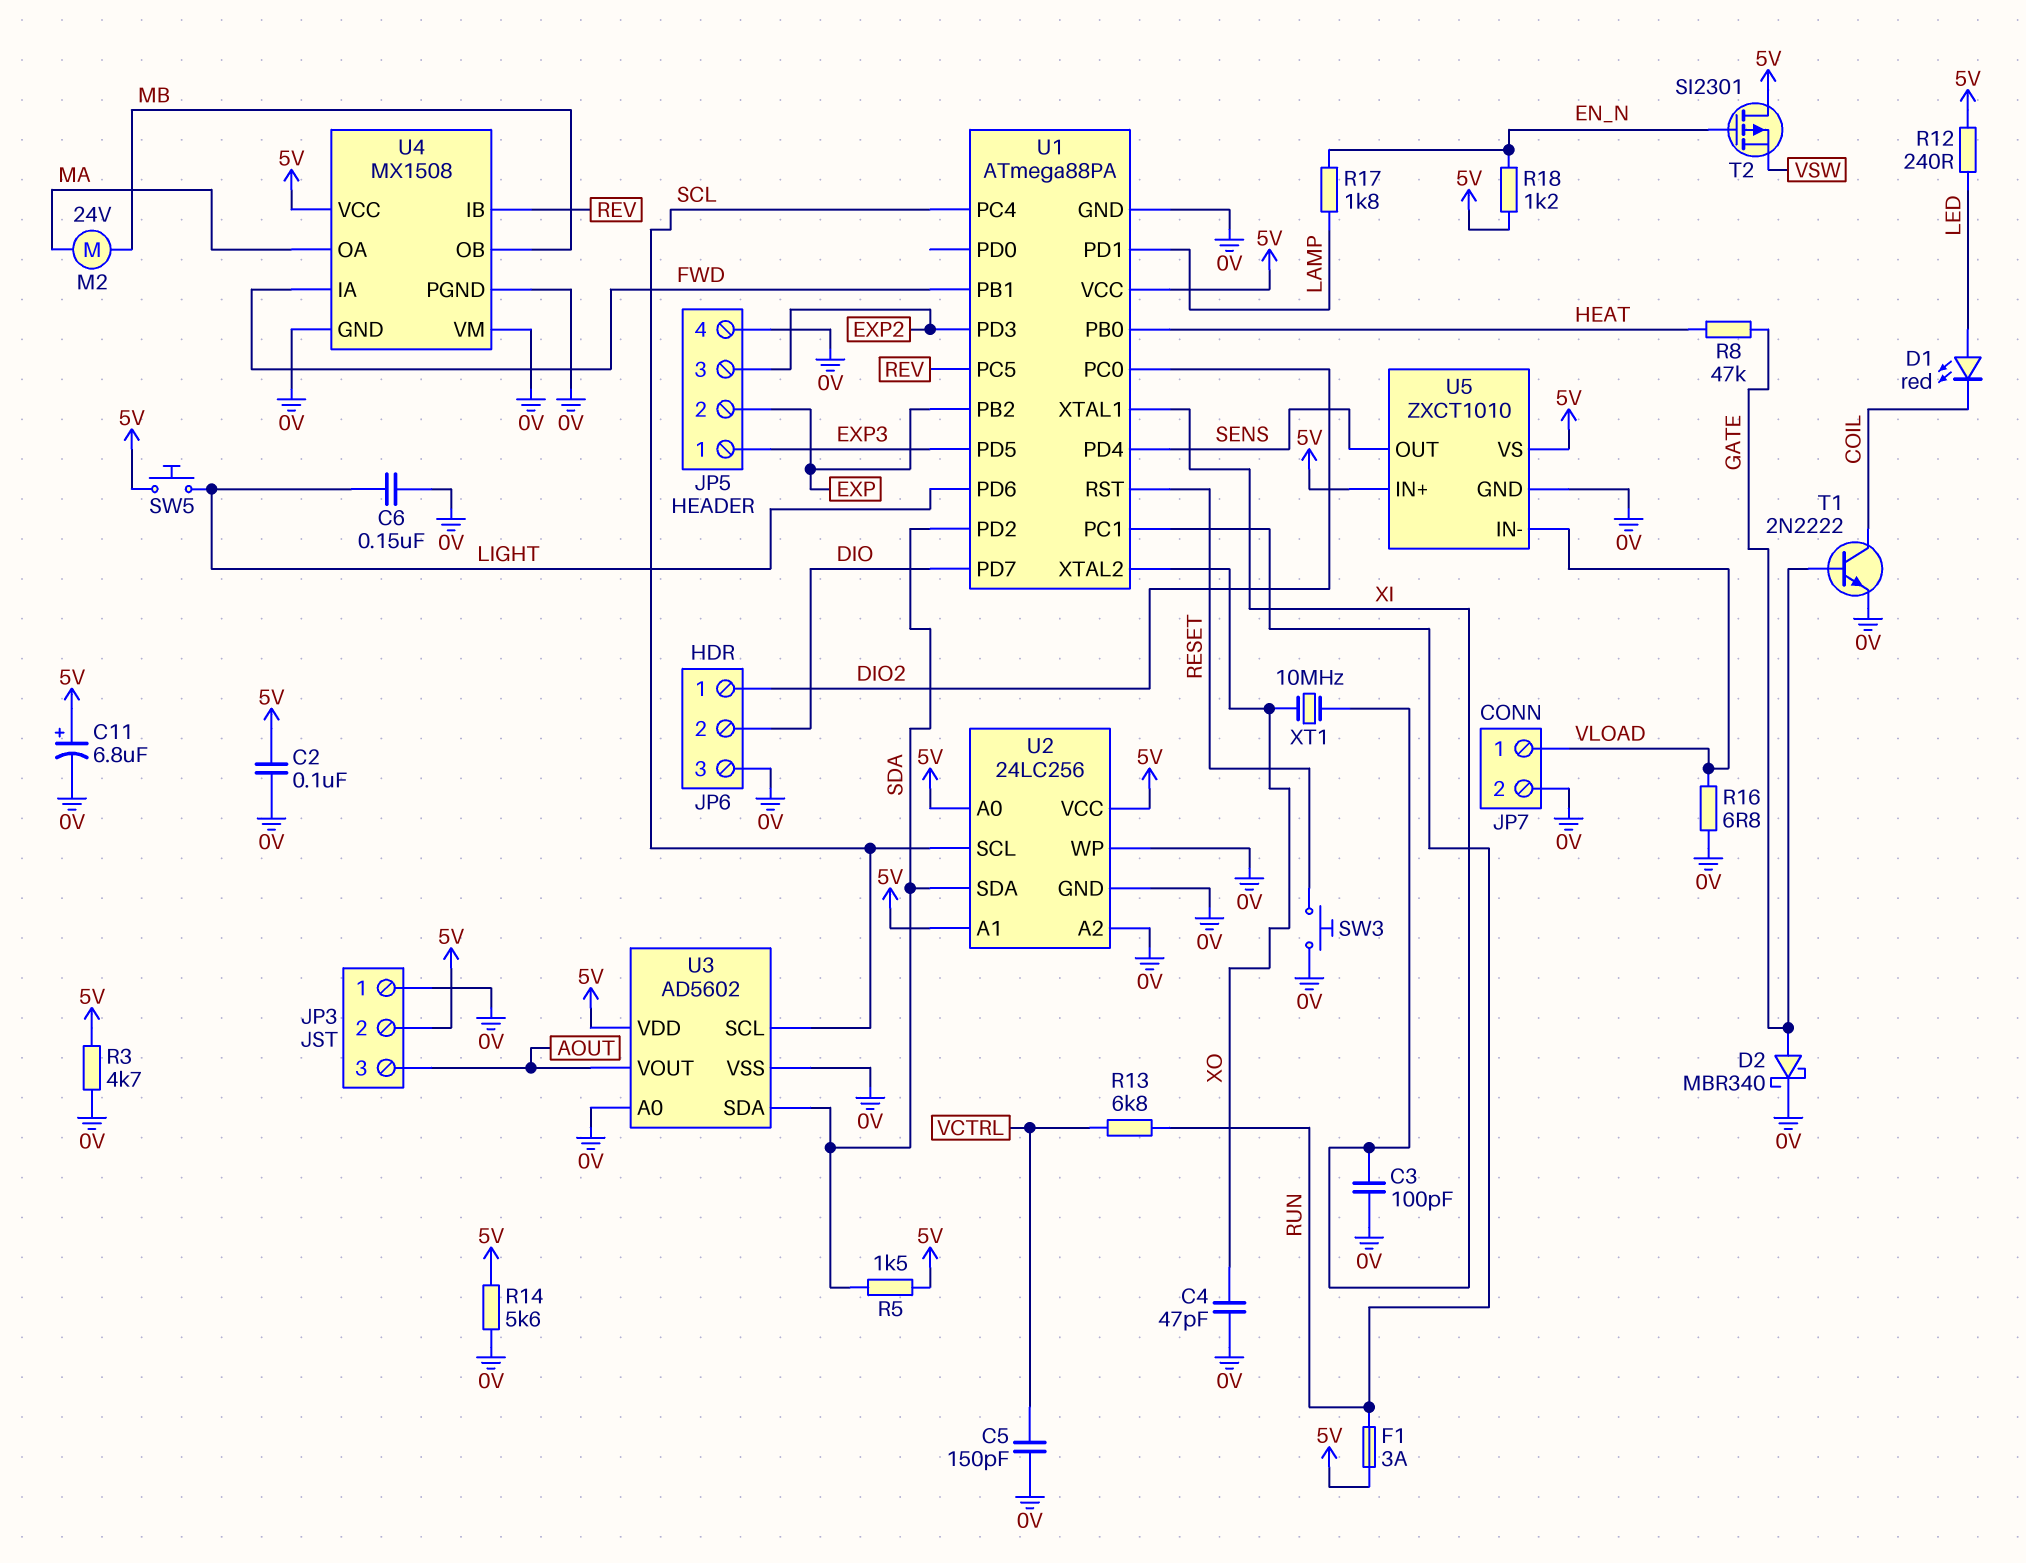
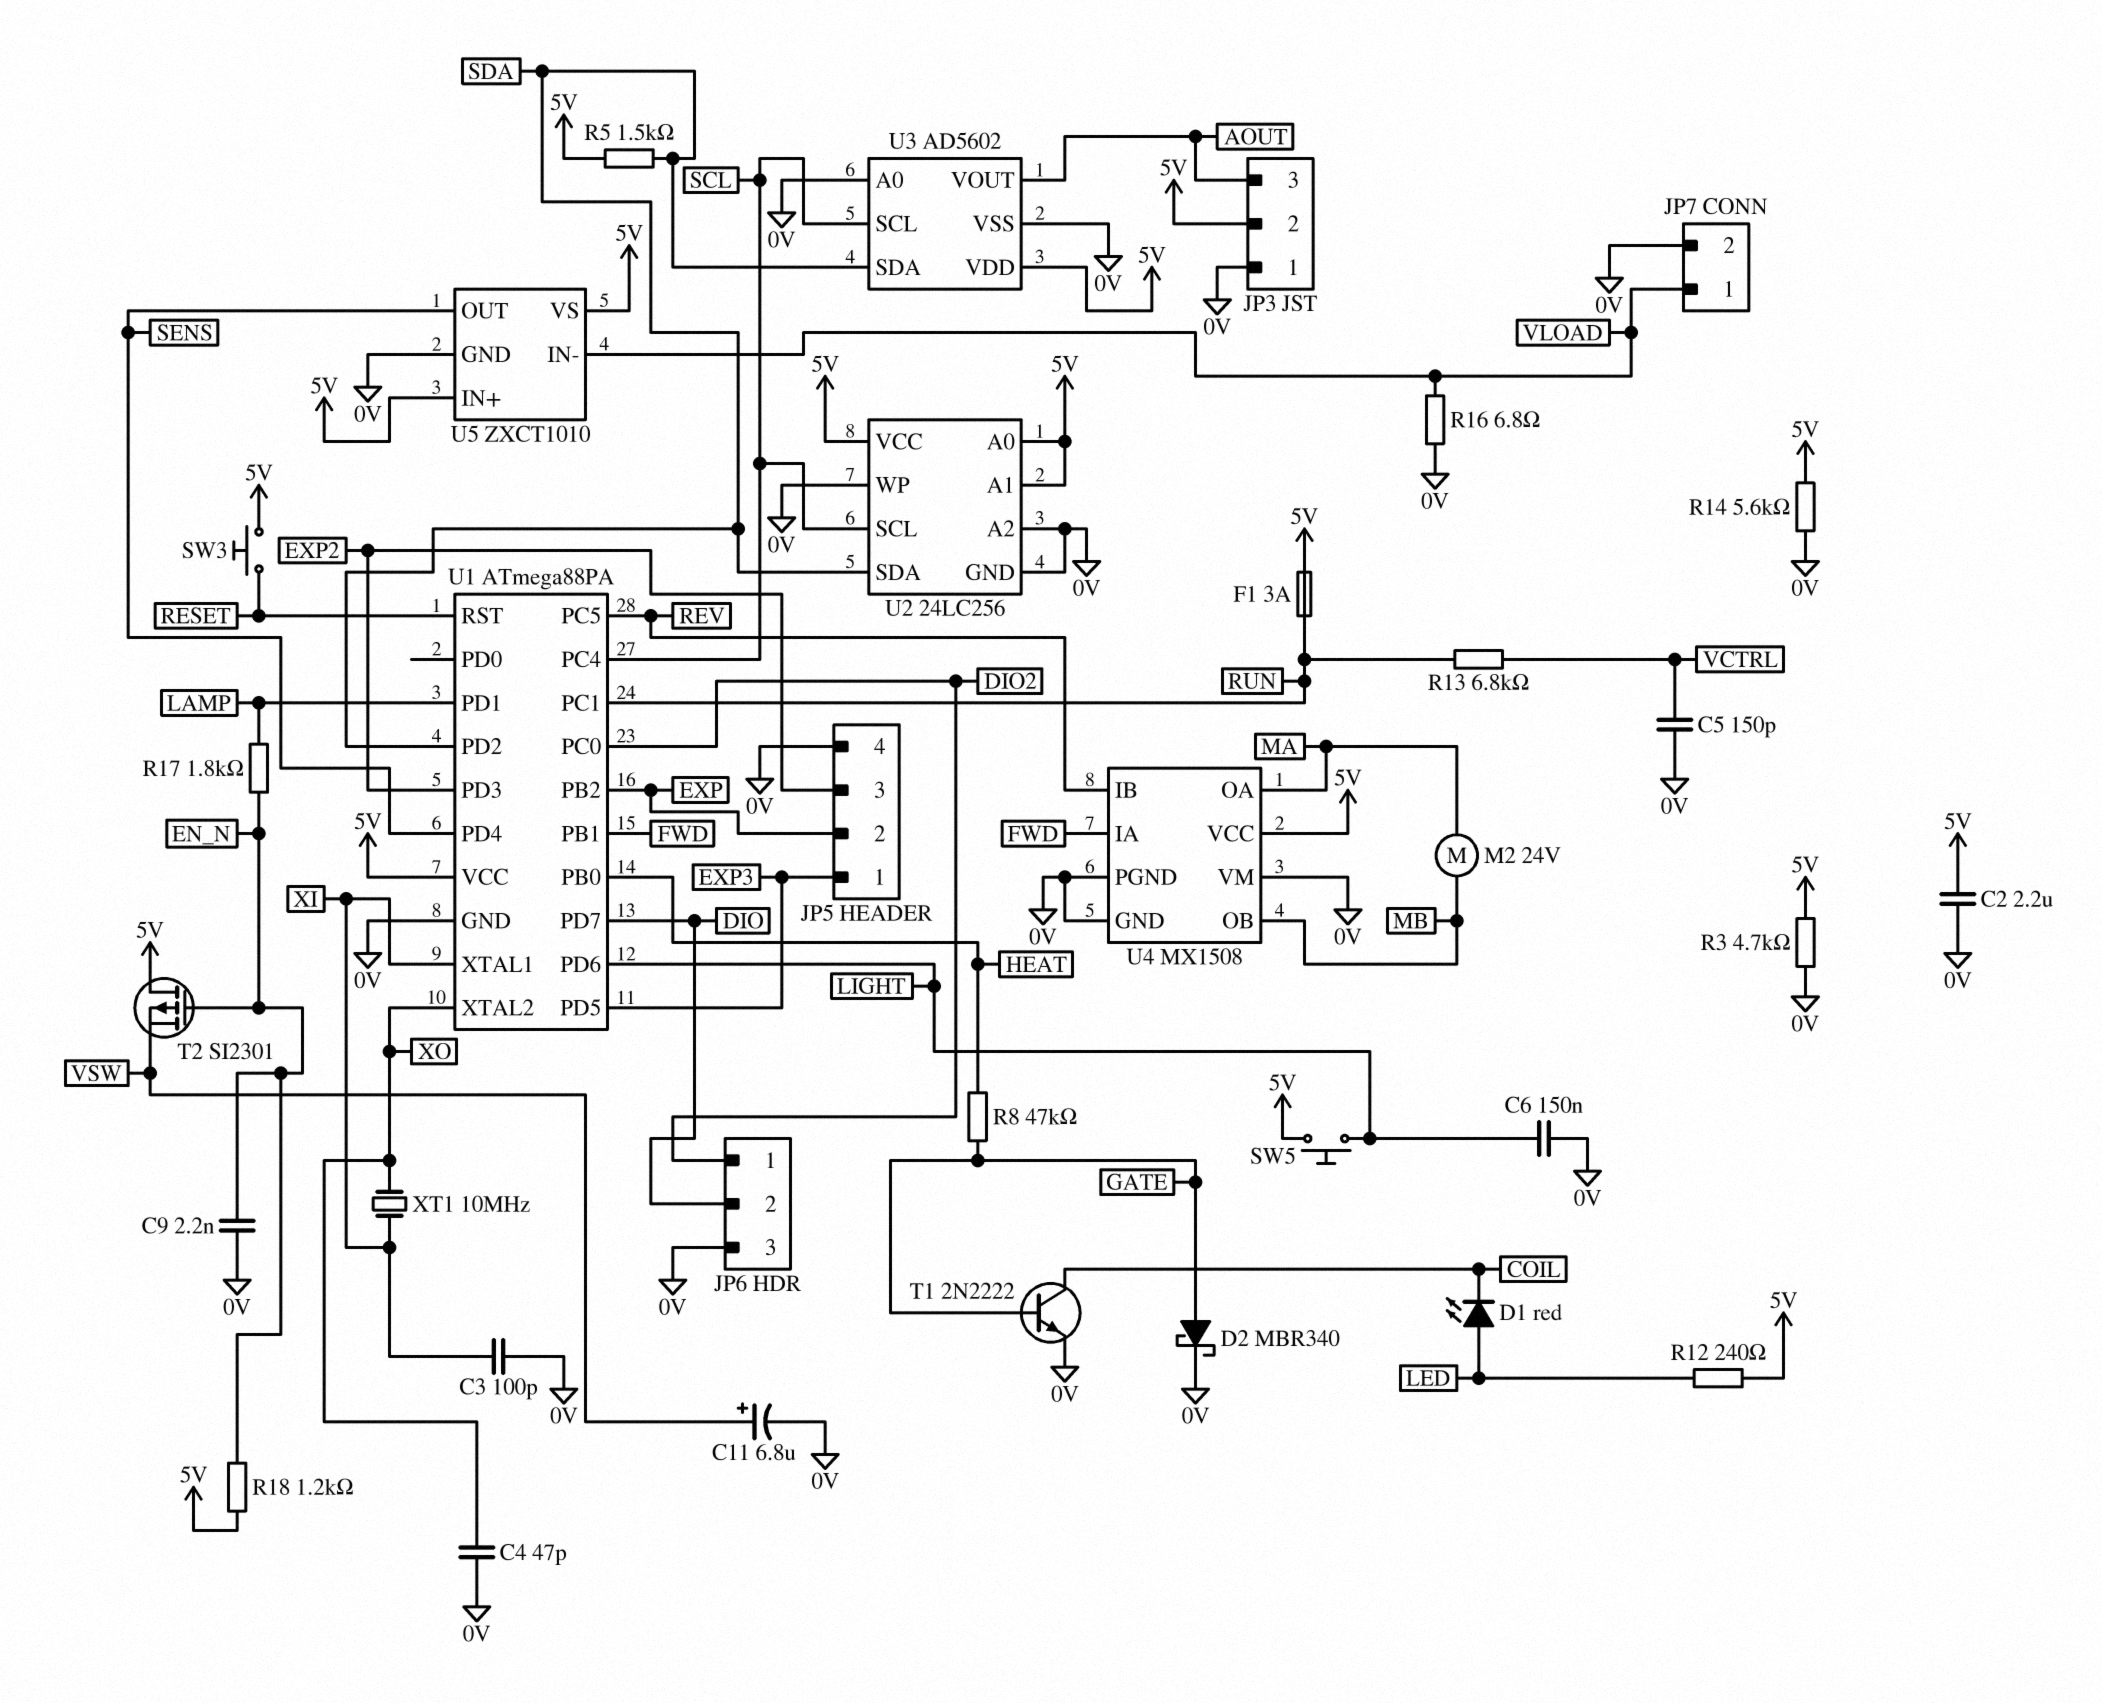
C2: 100nF (0V, 5V) -> 2.2uF (0V, 5V)
C9: none -> 2.2nF (0V, EN_N)
C11: 6.8uF (plus 5V, minus 0V) -> 6.8uF (plus VSW, minus 0V)
SW3: button (0V, RESET) -> button (5V, RESET)

